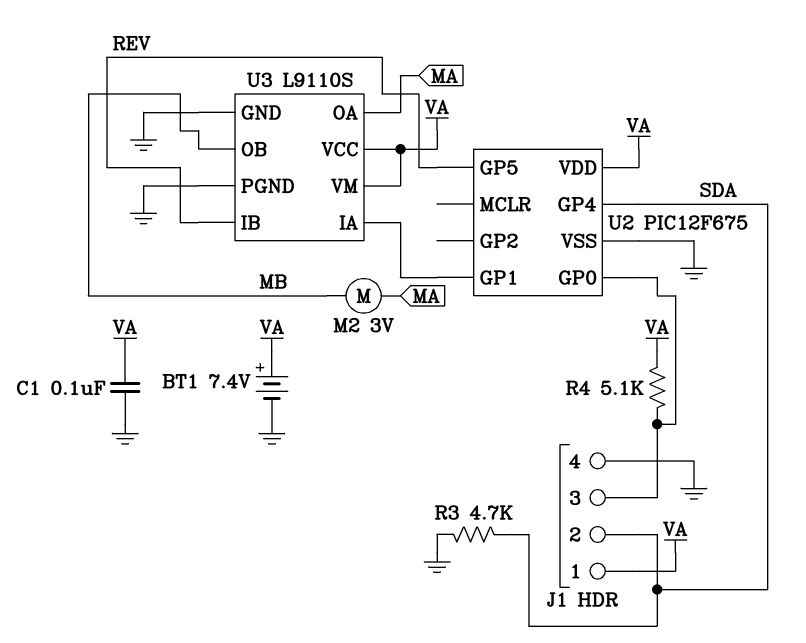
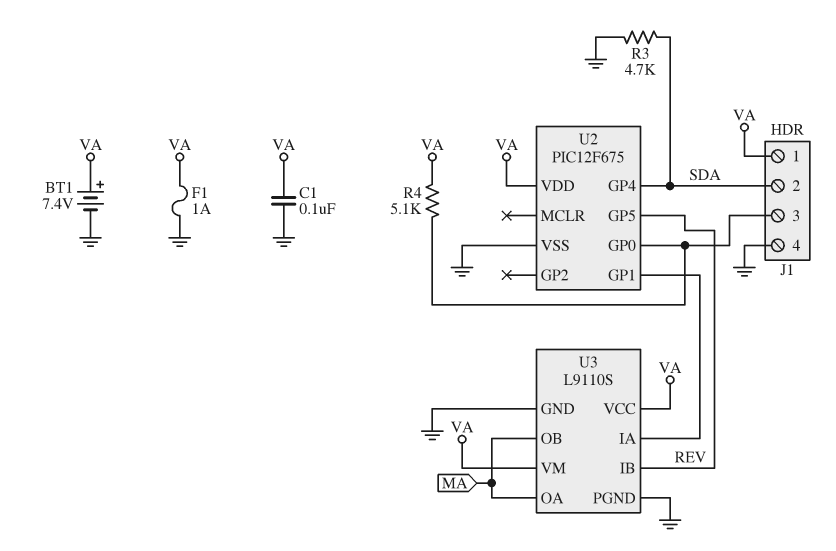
F1: none -> 1A (GND, VA)
M2: motor 3V (MA, MB) -> none
U3 pin OB: MB -> MA

